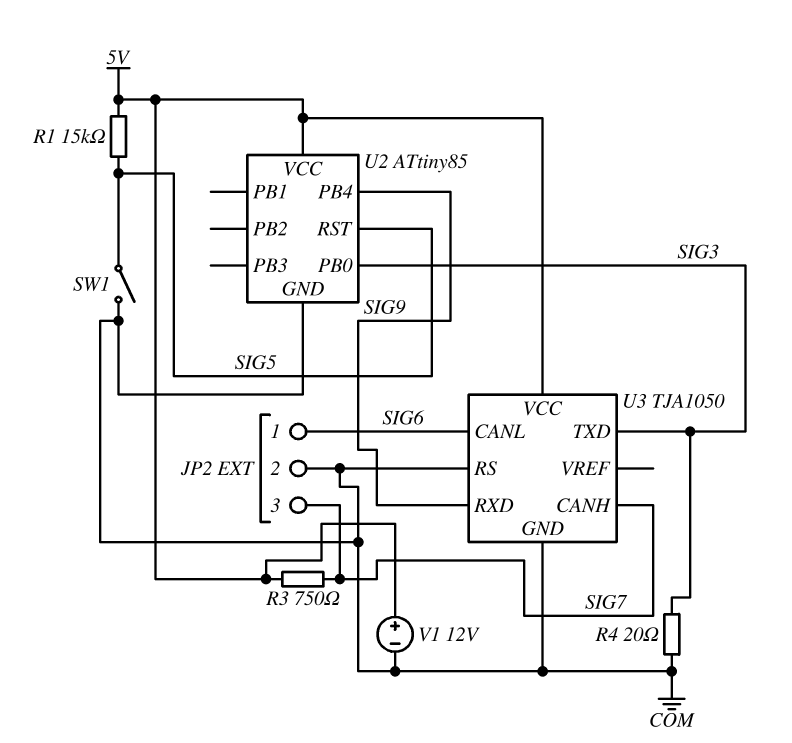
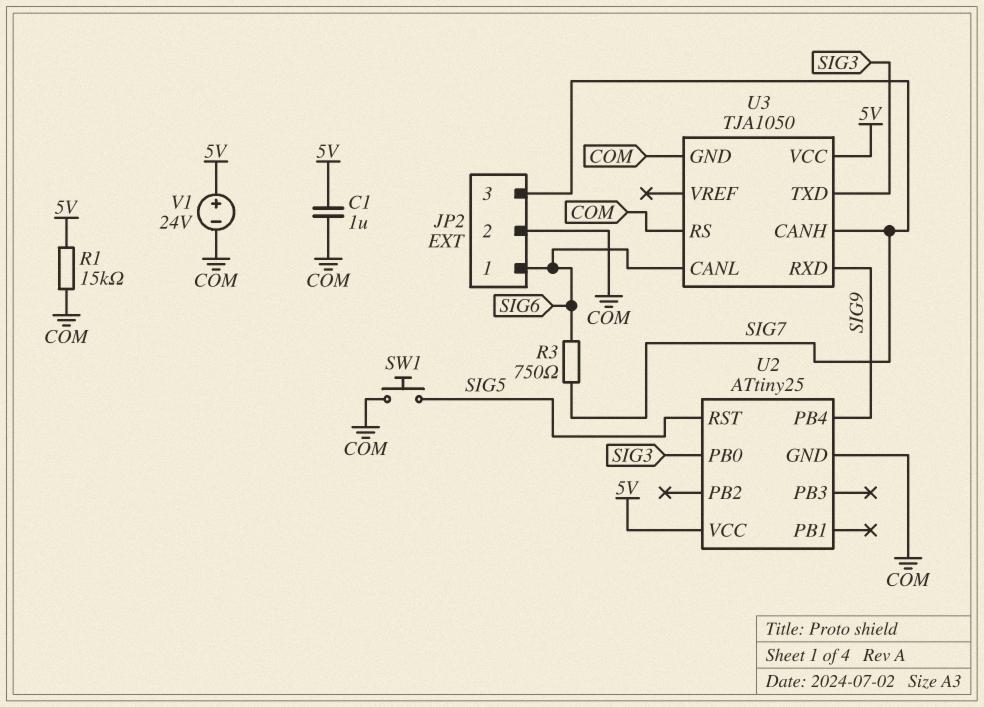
C1: none -> 1uF (5V, COM)
R1: 15k (5V, SIG5) -> 15k (5V, COM)
R3: 750 (5V, SIG7) -> 750 (SIG6, SIG7)
R4: 20 (COM, SIG3) -> none
SW1: switch (COM, SIG5) -> button (COM, SIG5)
U2: ATtiny85 -> ATtiny25
V1: 12V (plus 5V, minus COM) -> 24V (plus 5V, minus COM)

